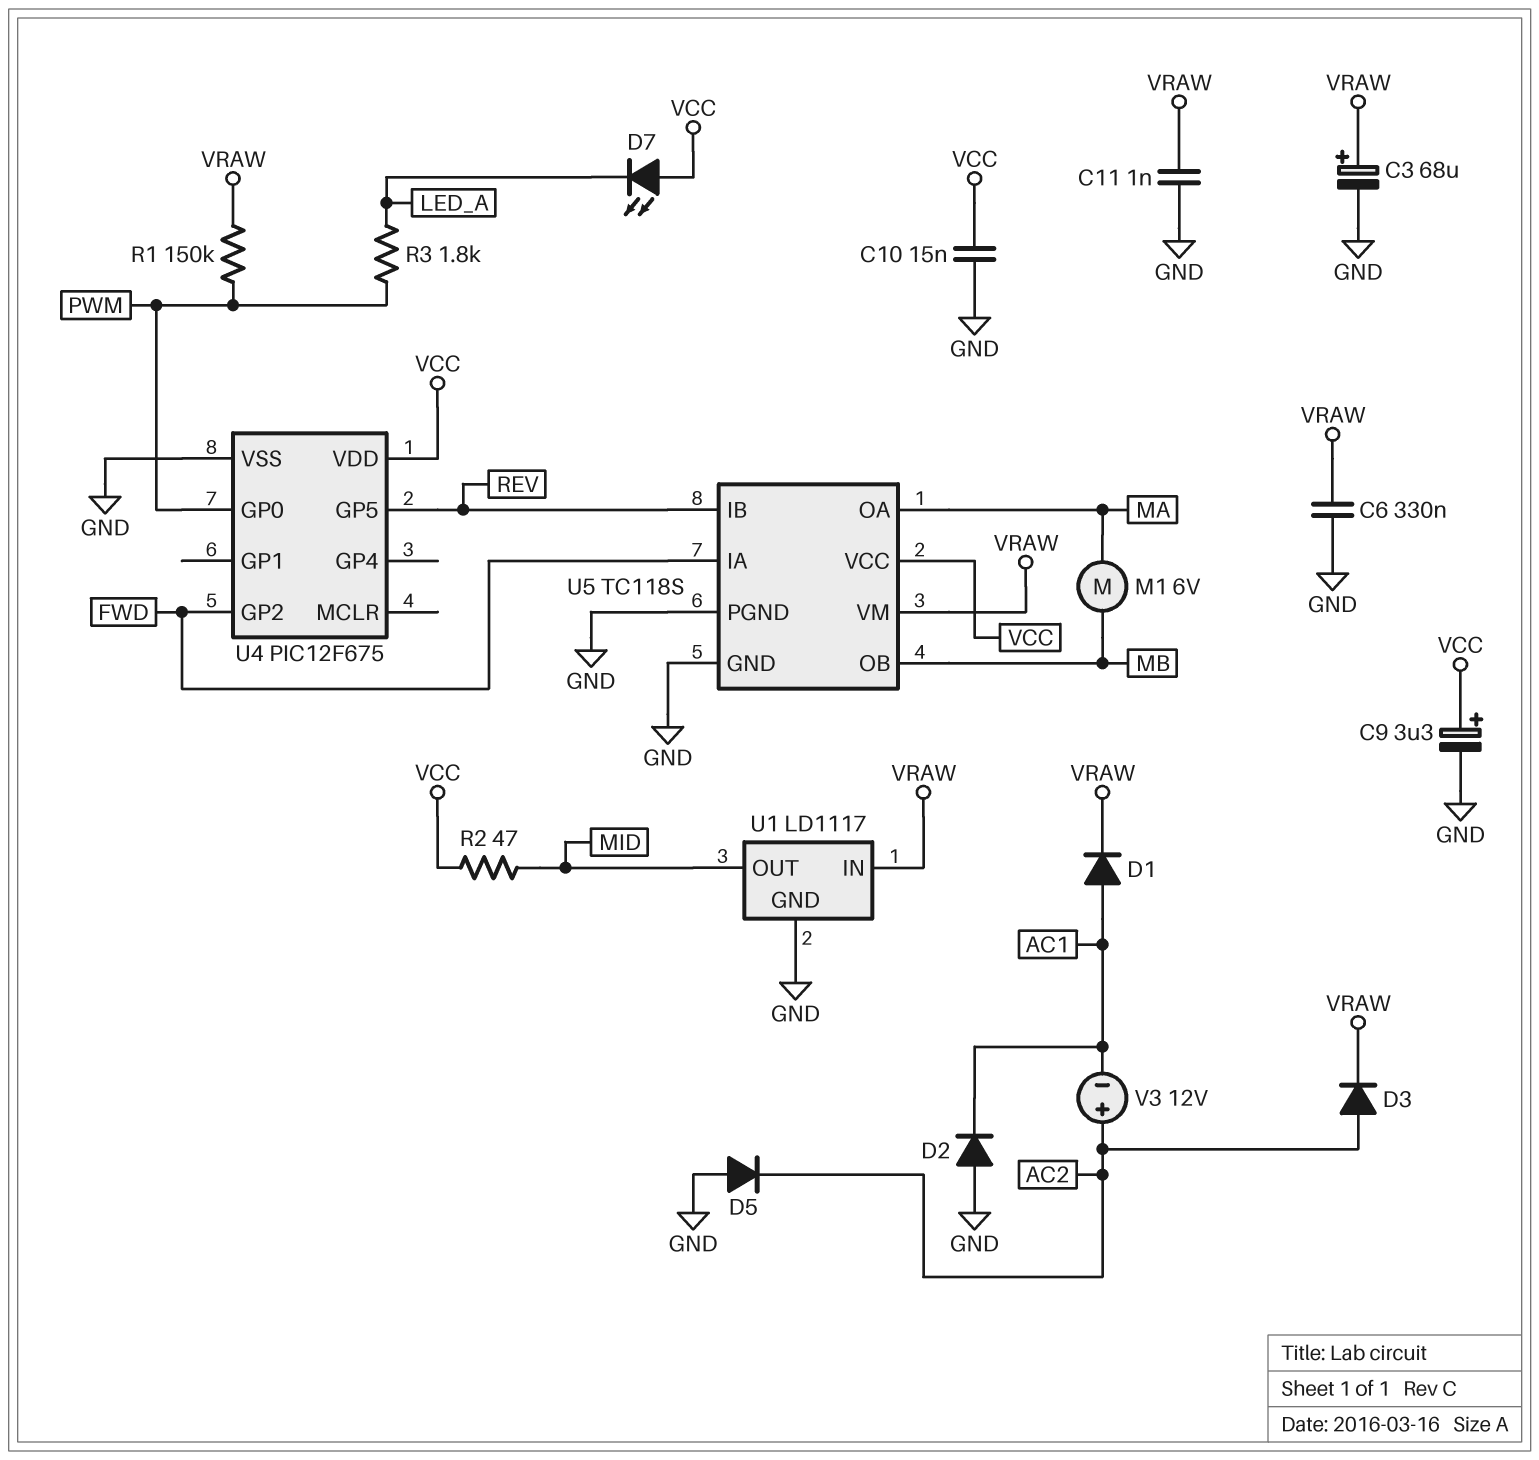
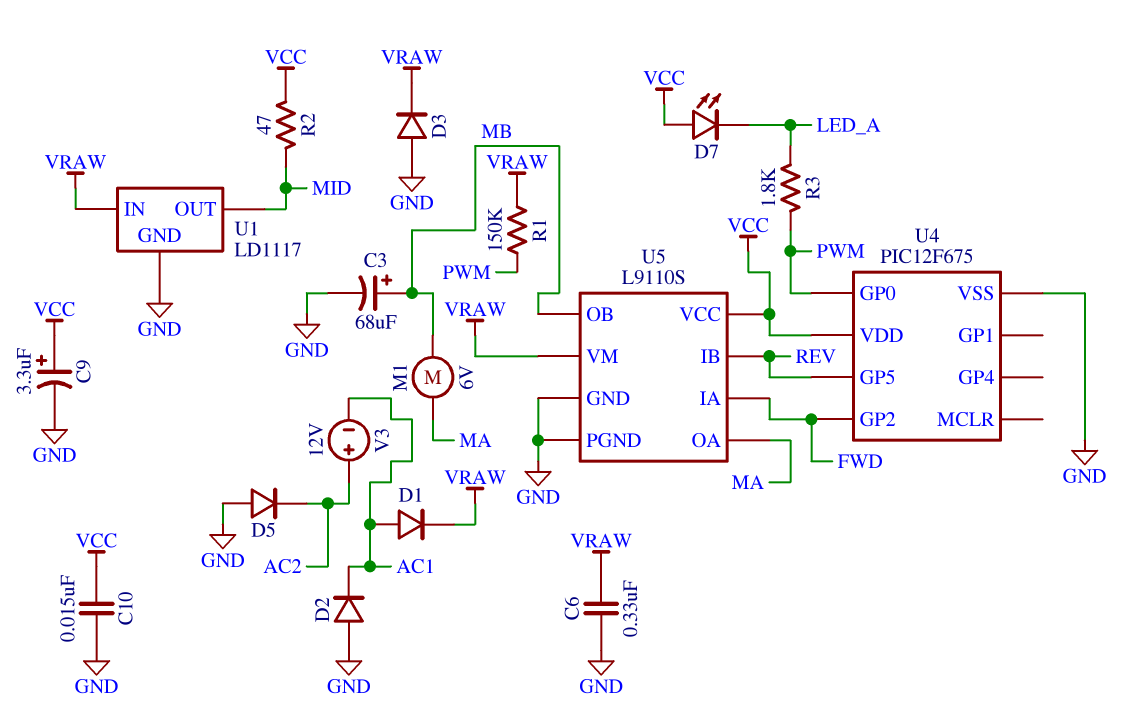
C3: 68uF (plus VRAW, minus GND) -> 68uF (plus MB, minus GND)
C11: 1nF (GND, VRAW) -> none
D3: diode (A AC2, K VRAW) -> diode (A GND, K VRAW)
U5: TC118S -> L9110S

